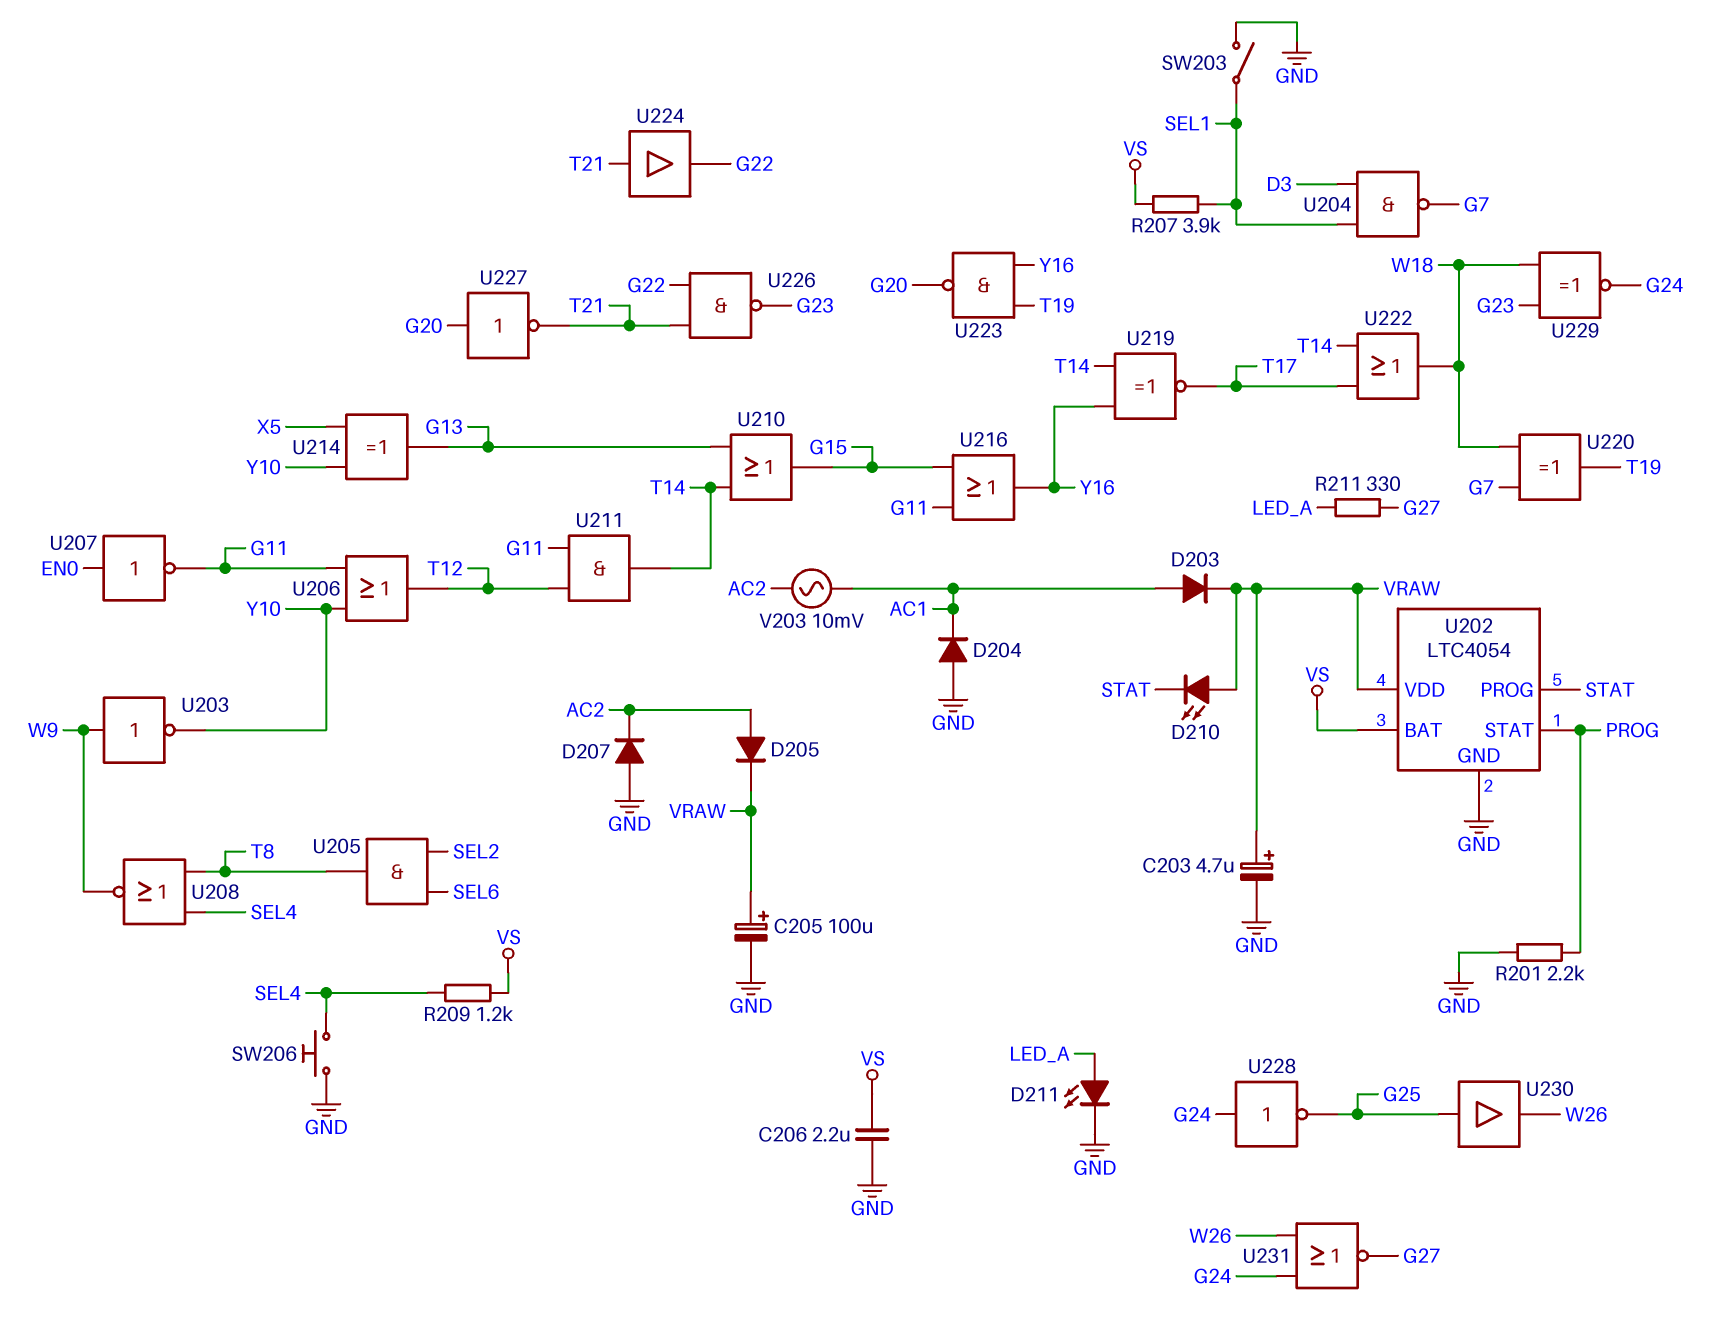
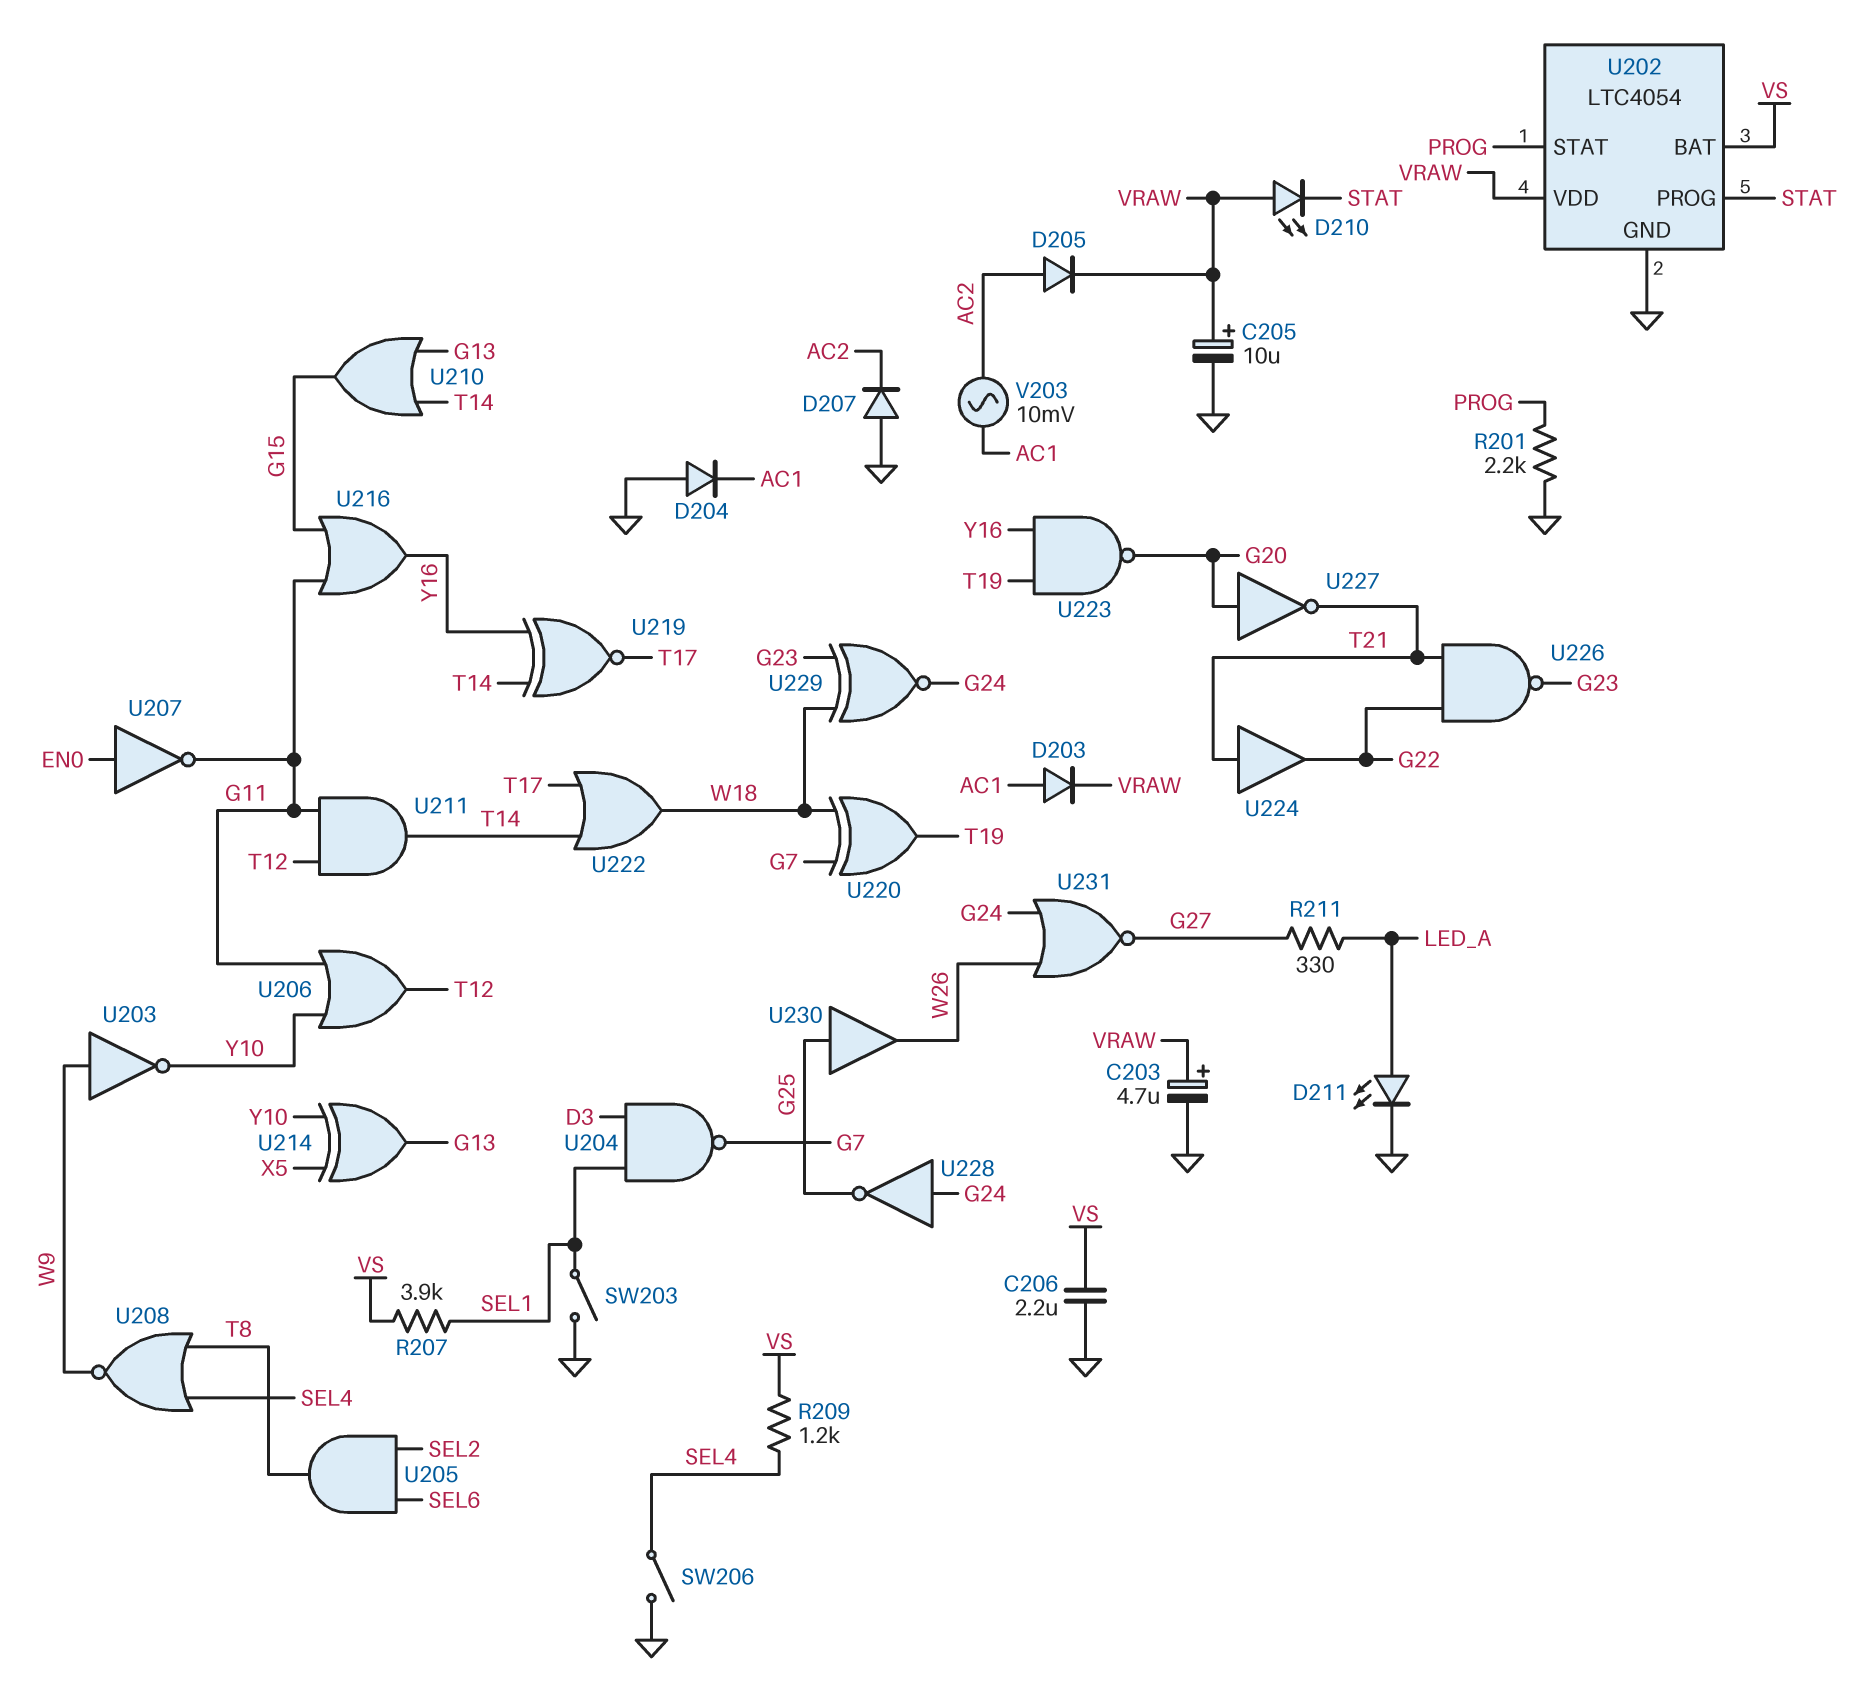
C205: 100uF (plus VRAW, minus GND) -> 10uF (plus VRAW, minus GND)
SW206: button (GND, SEL4) -> switch (GND, SEL4)

